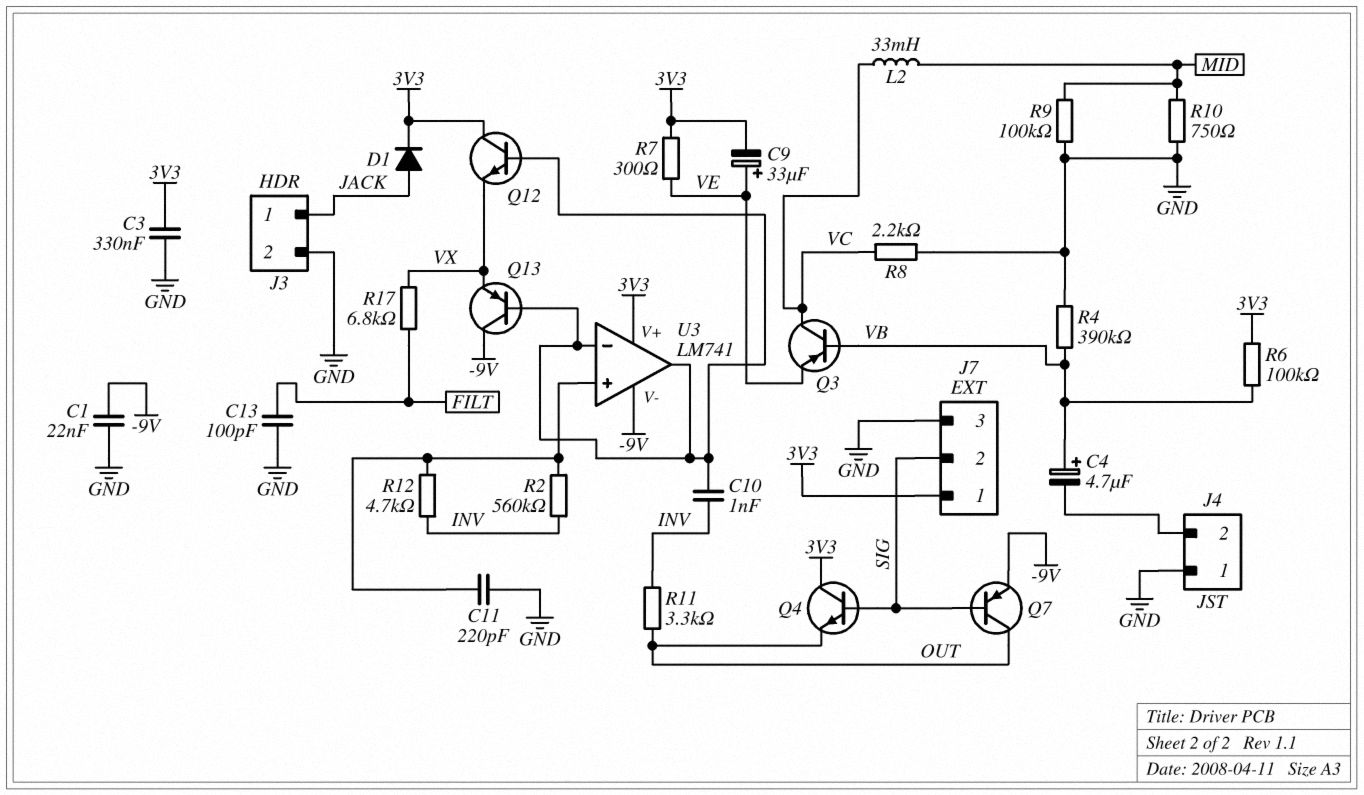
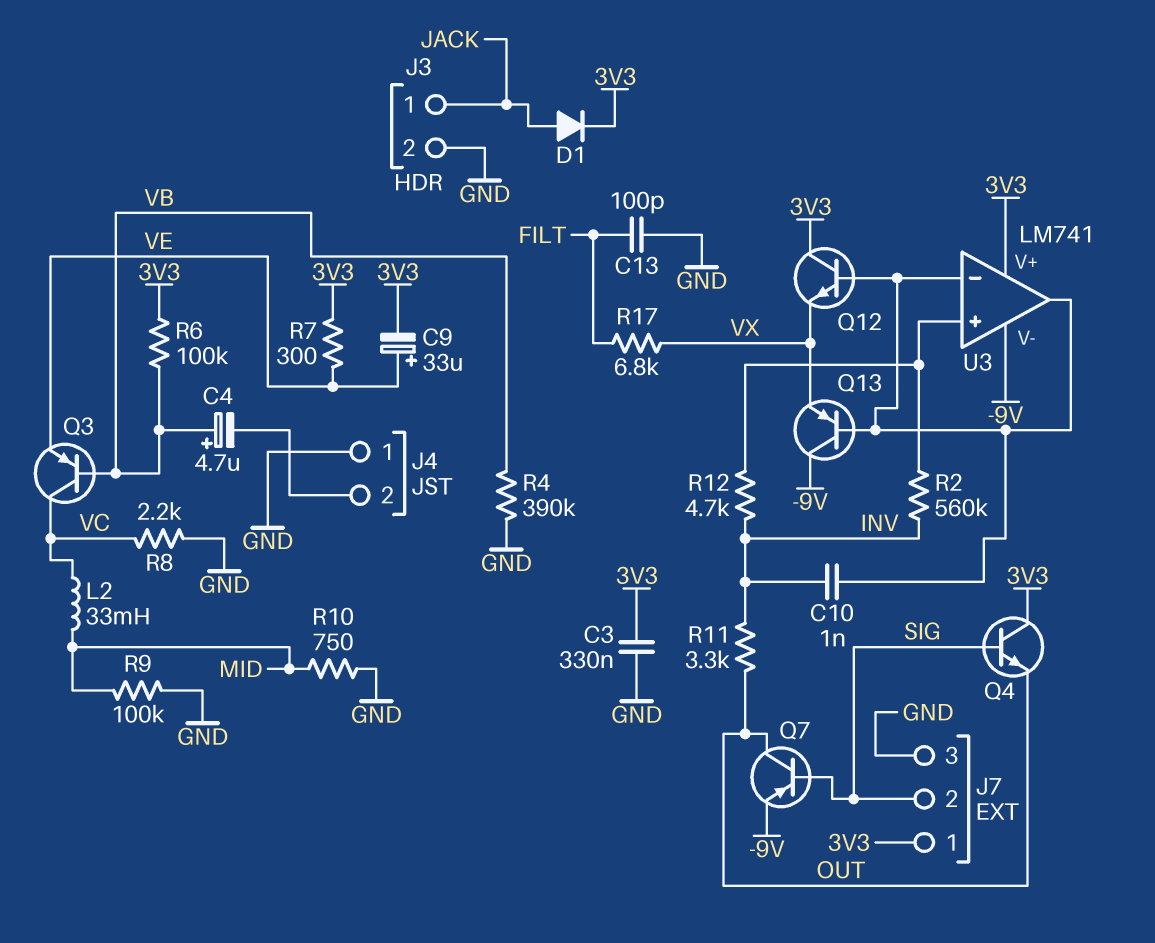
C1: 22nF (-9V, GND) -> none
C11: 220pF (GND, U3/in+) -> none

